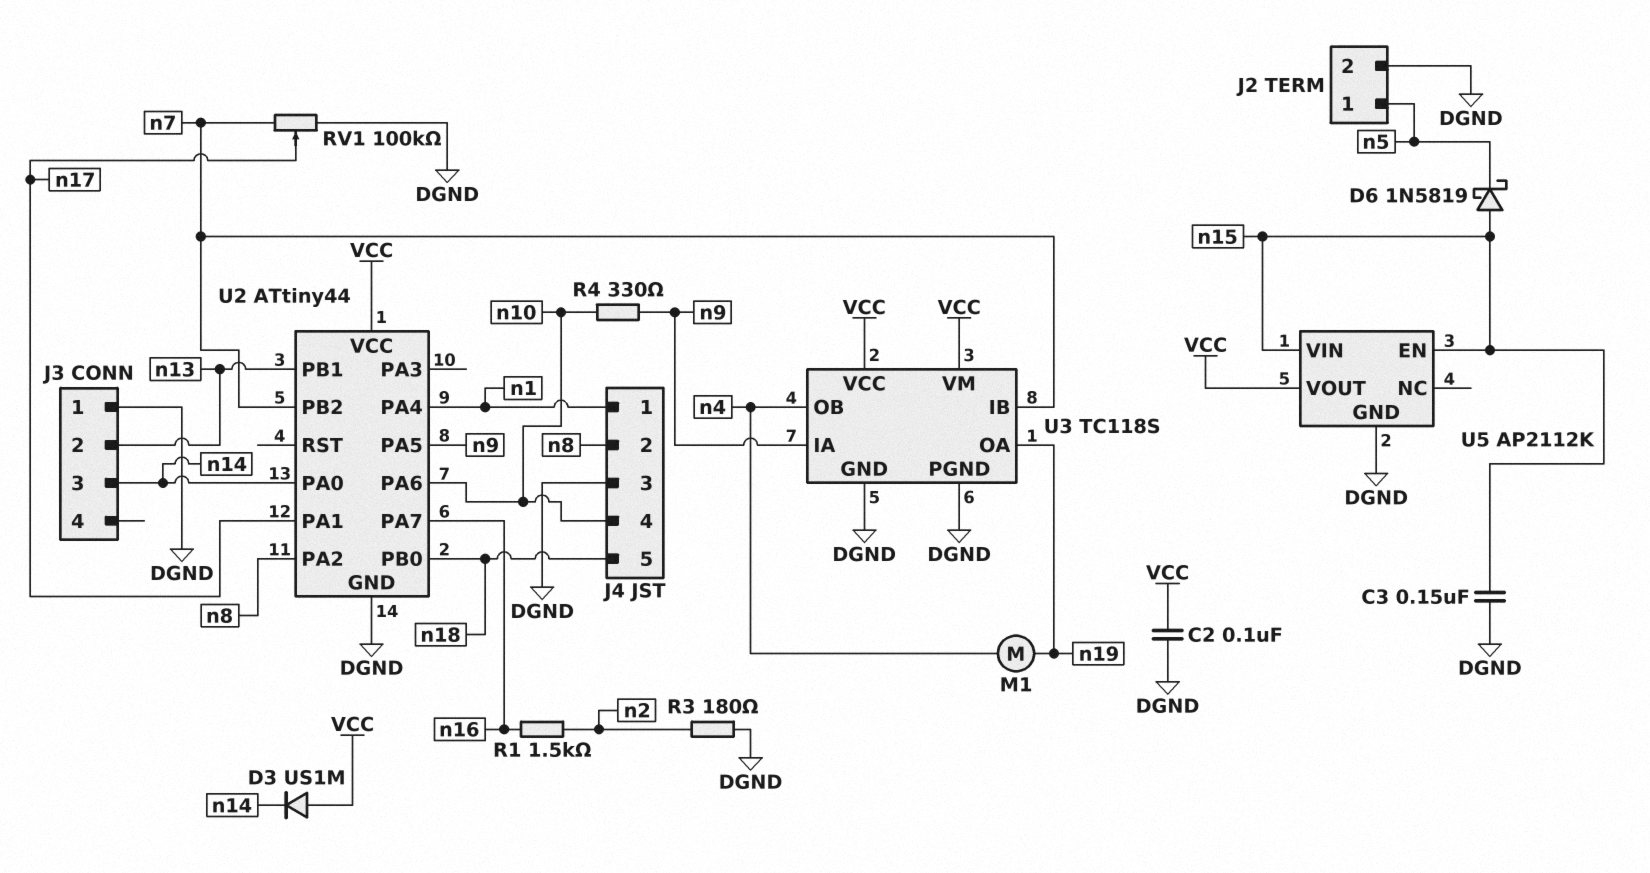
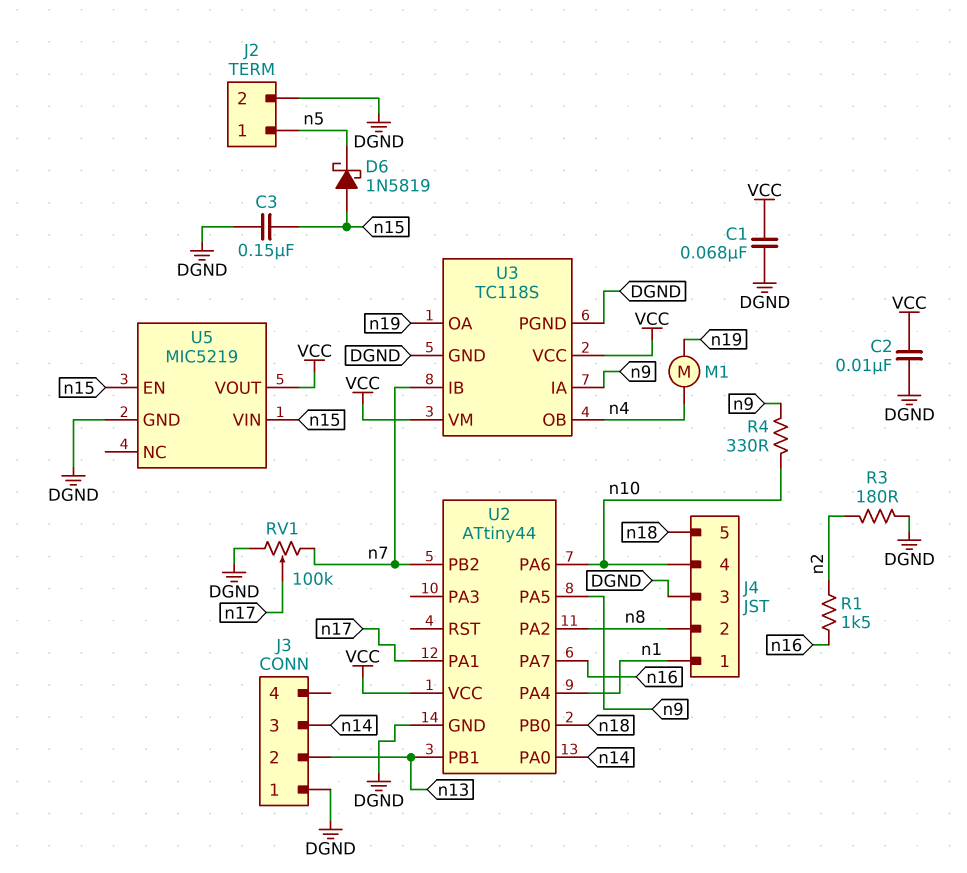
C1: none -> 68nF (DGND, VCC)
C2: 100nF (DGND, VCC) -> 10nF (DGND, VCC)
D3: diode US1M (A VCC, K n14) -> none
U5: AP2112K -> MIC5219

